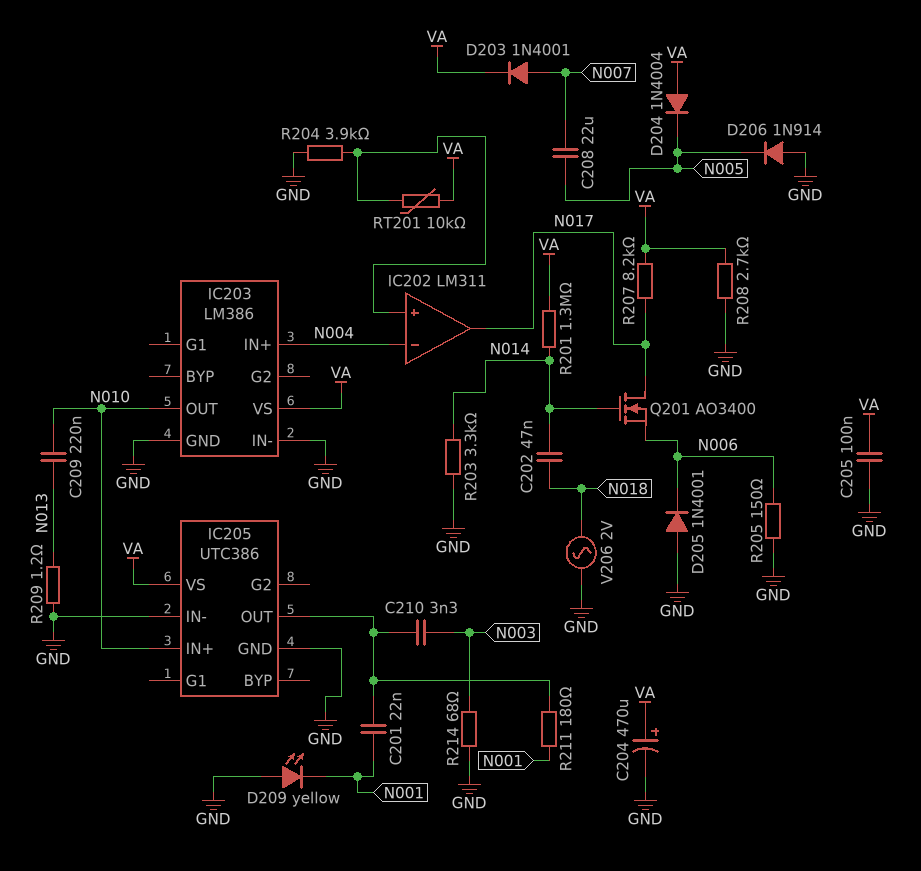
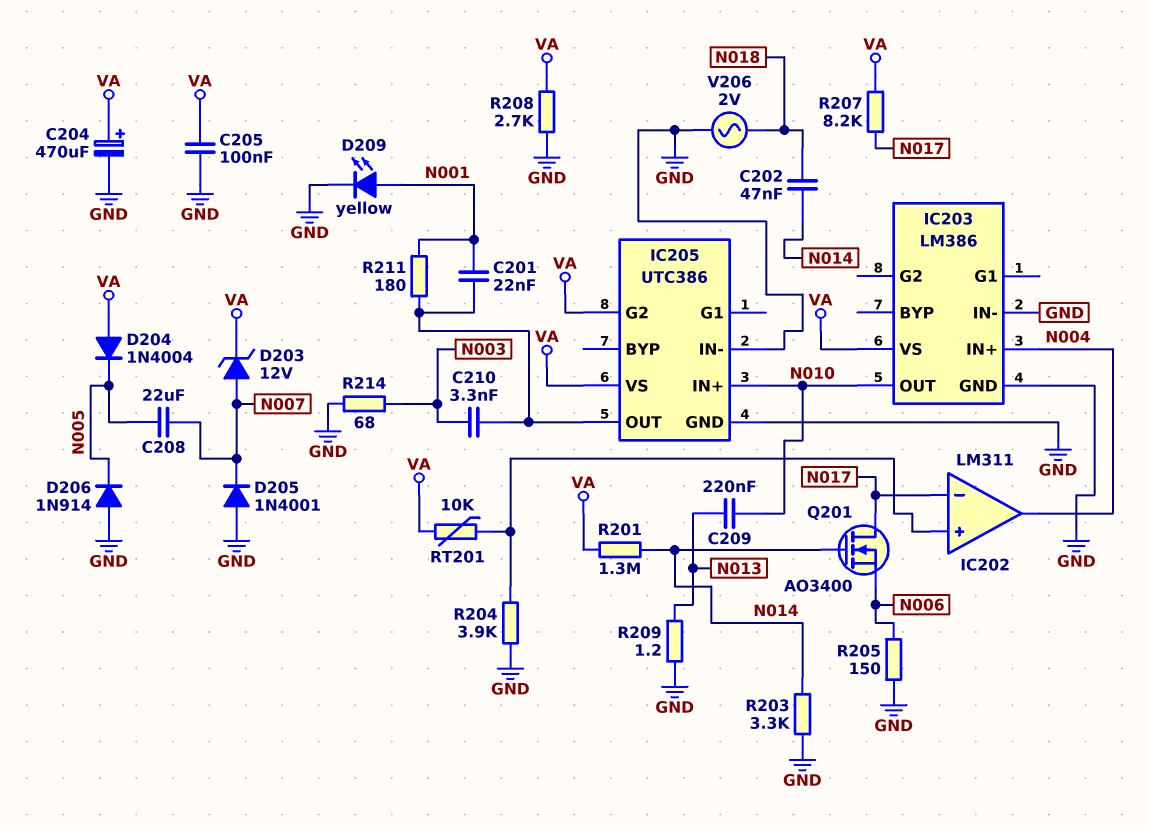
D203: diode 1N4001 (A N007, K VA) -> zener 12V (A N007, K VA)
D205: diode 1N4001 (A GND, K N006) -> diode 1N4001 (A GND, K N007)
D209: LED yellow (A GND, K N001) -> LED yellow (A N001, K GND)
IC202 pin in-: N004 -> N017
IC202 pin out: N017 -> N004
IC205 pin G2: none -> VA

